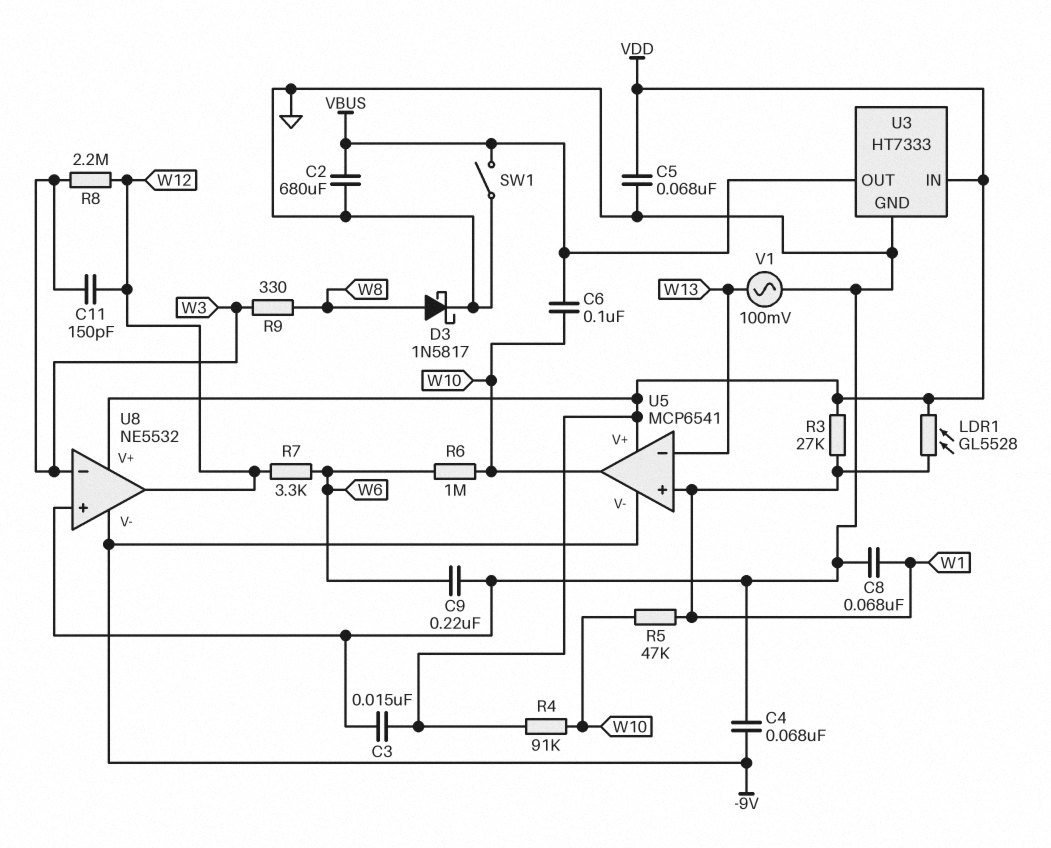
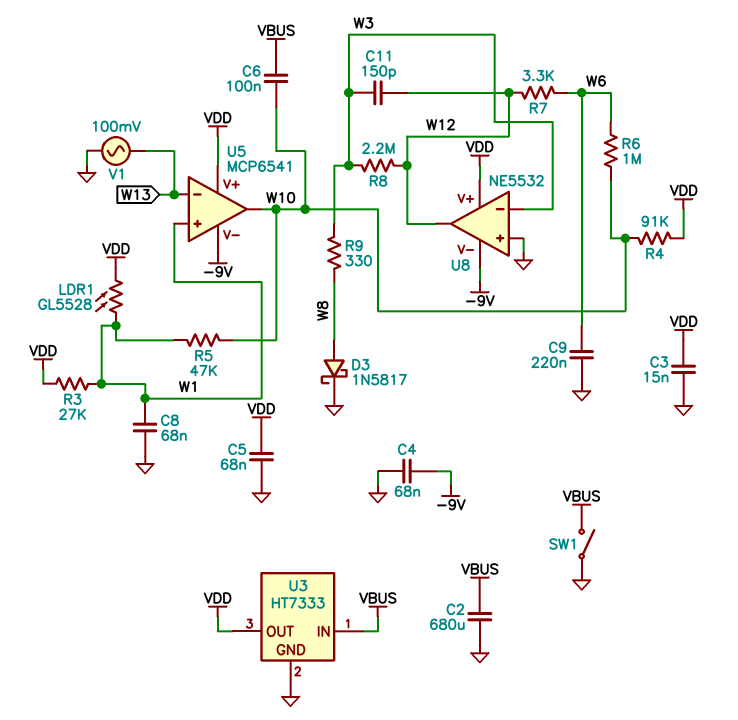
U3 pin IN: VDD -> VBUS
U3 pin OUT: VBUS -> VDD

